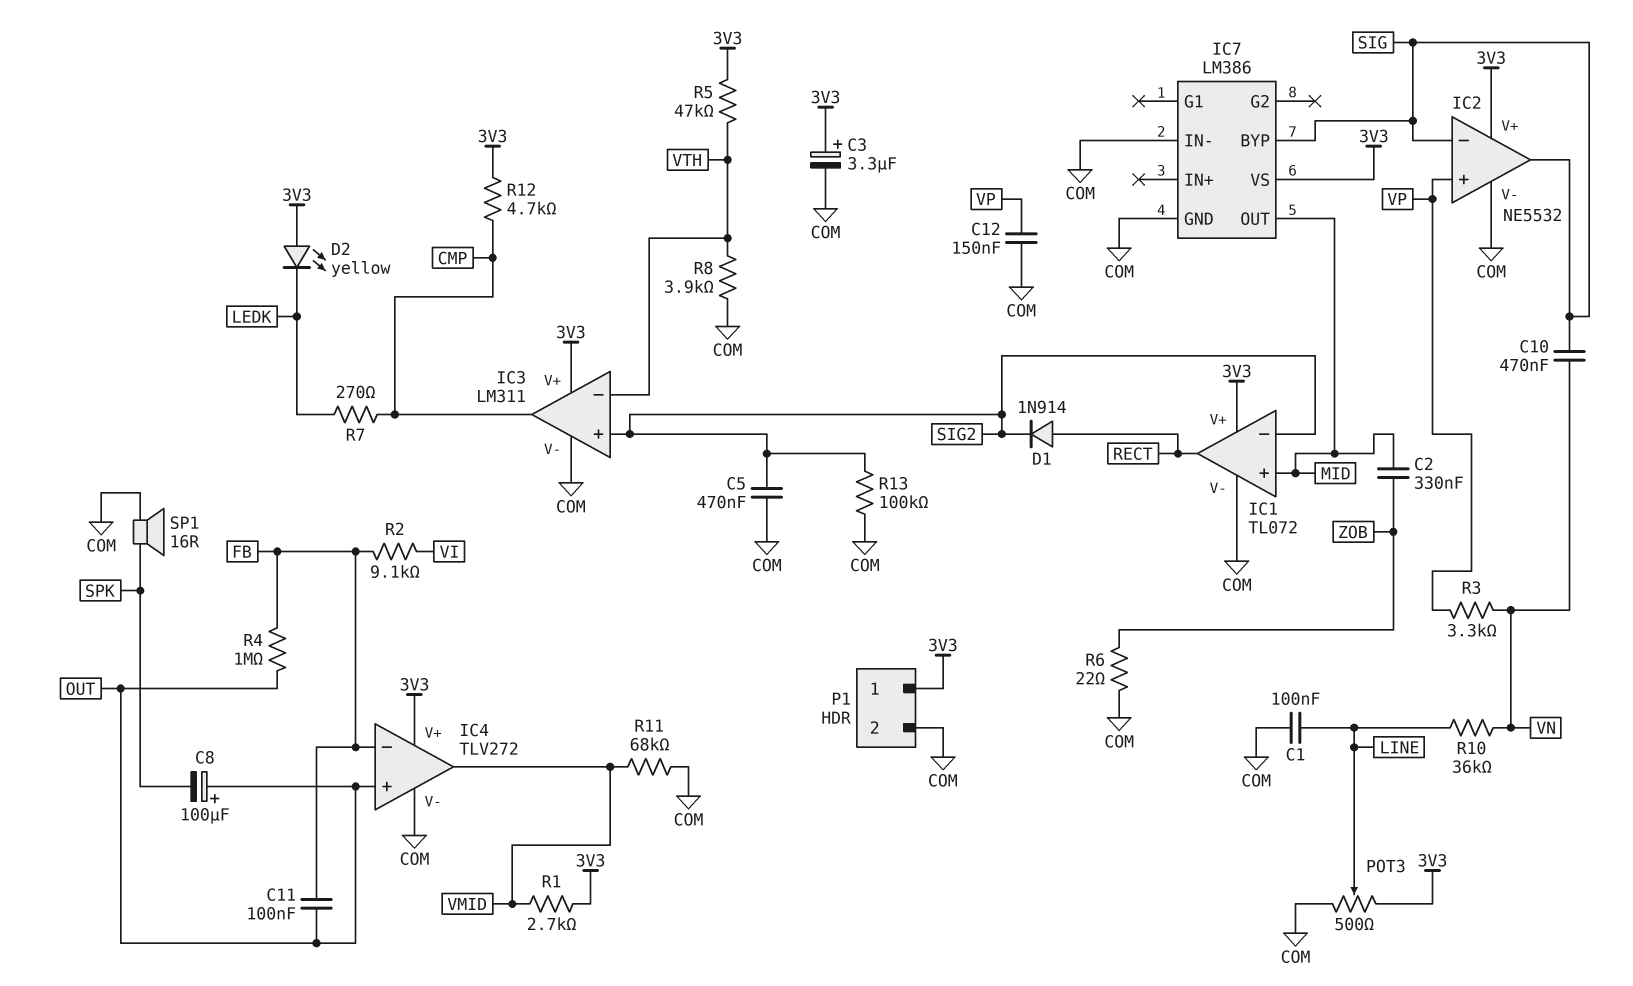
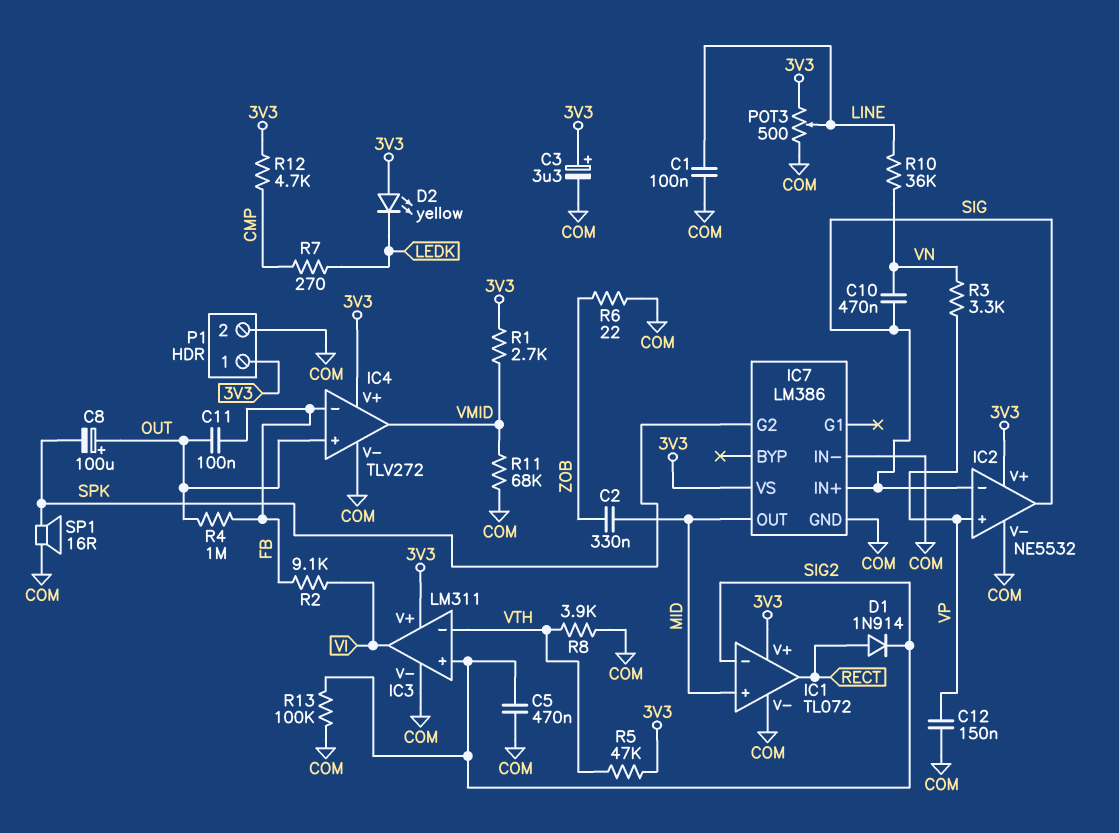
IC3 pin out: CMP -> VI
IC7 pin BYP: SIG -> none
IC7 pin G2: none -> SPK
IC7 pin IN+: none -> SIG

